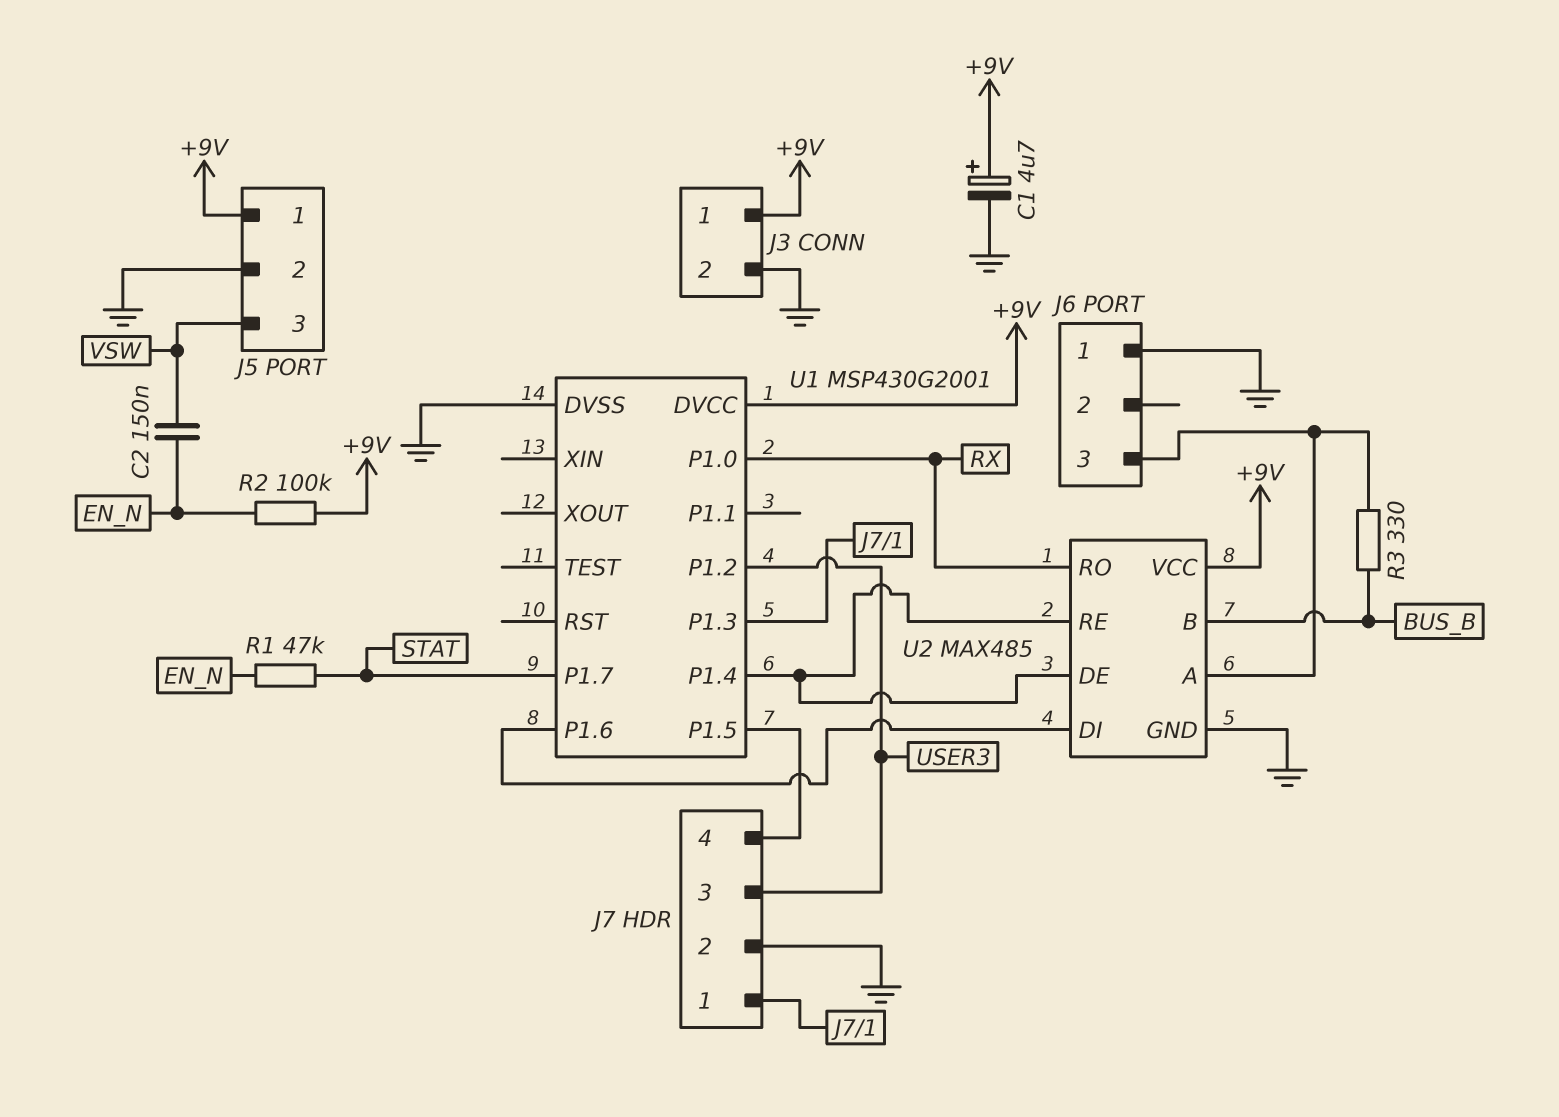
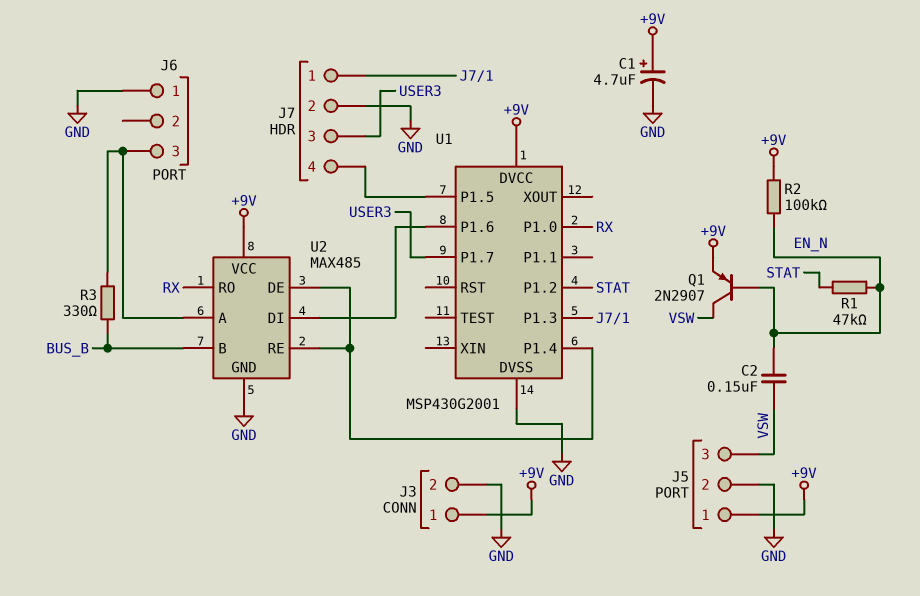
Q1: none -> PNP 2N2907 (B EN_N, C VSW, E +9V)
U1 pin P1.2: USER3 -> STAT
U1 pin P1.7: STAT -> USER3

